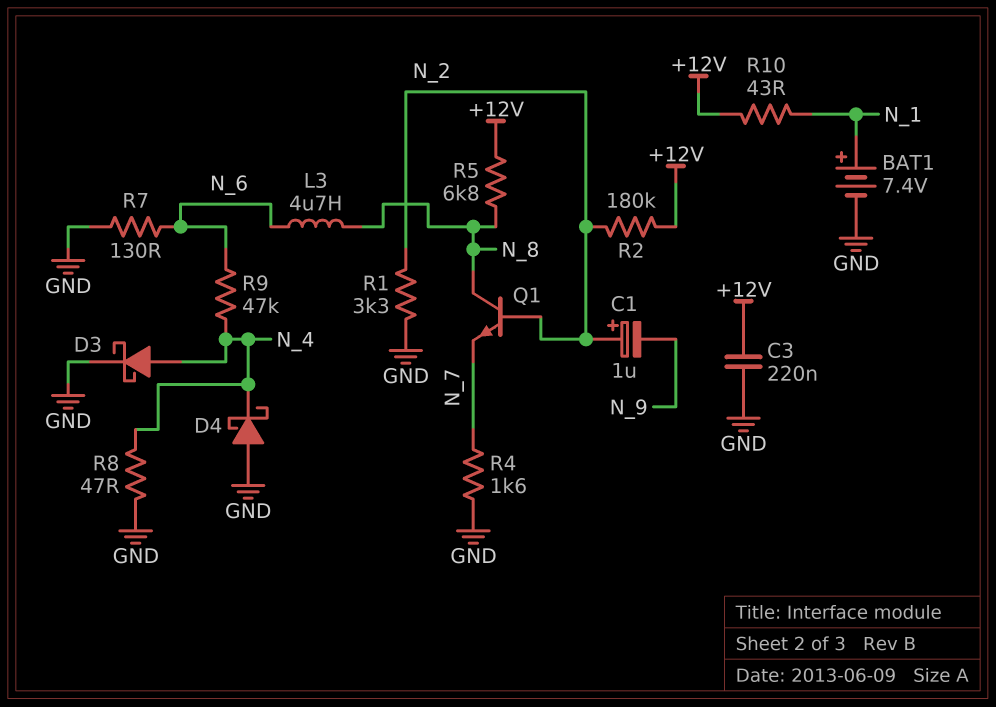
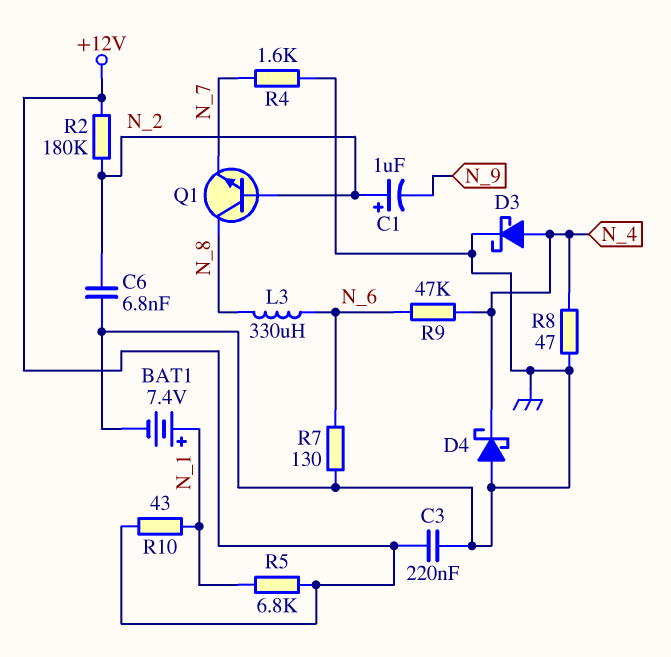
C6: none -> 6.8nF (GND, N_2)
L3: 4.7uH (N_6, N_8) -> 330uH (N_6, N_8)
R1: 3.3k (GND, N_2) -> none
R5: 6.8k (+12V, N_8) -> 6.8k (+12V, N_1)

